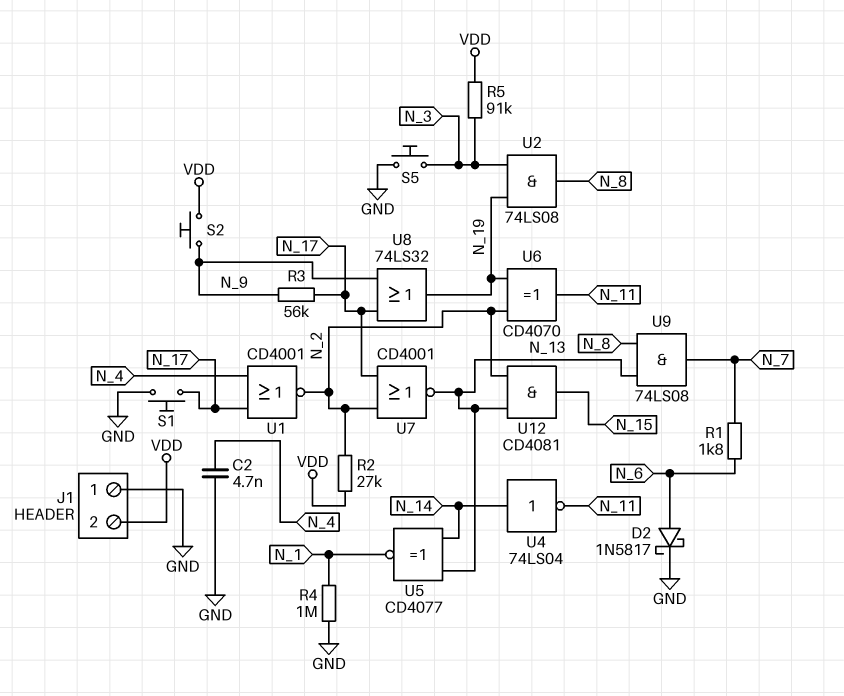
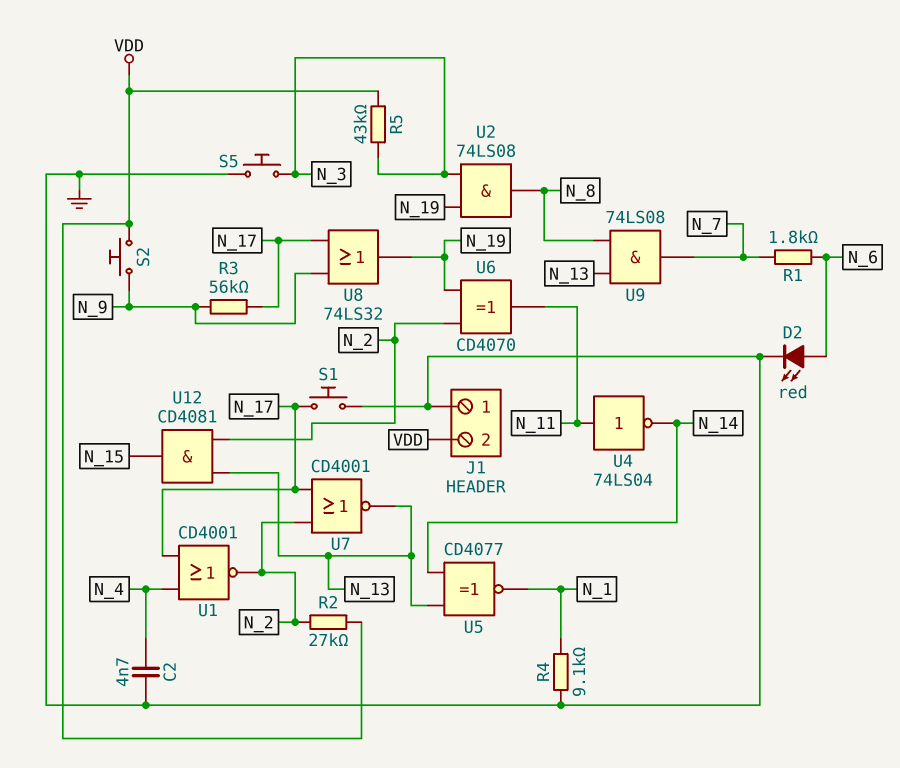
D2: schottky 1N5817 (A N_6, K GND) -> LED red (A N_6, K GND)
R4: 1M (GND, N_1) -> 9.1k (GND, N_1)
R5: 91k (N_3, VDD) -> 43k (N_3, VDD)
U4: NOT 74LS04 (in N_14, out N_11) -> NOT 74LS04 (in N_11, out N_14)

